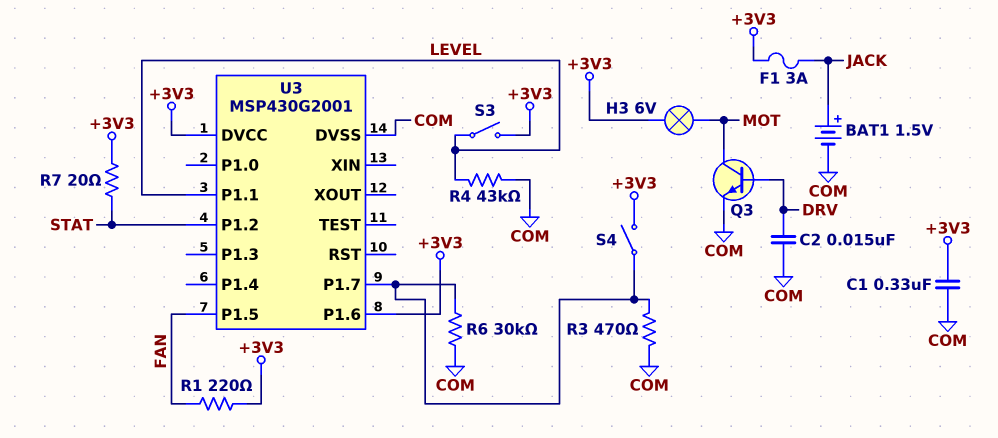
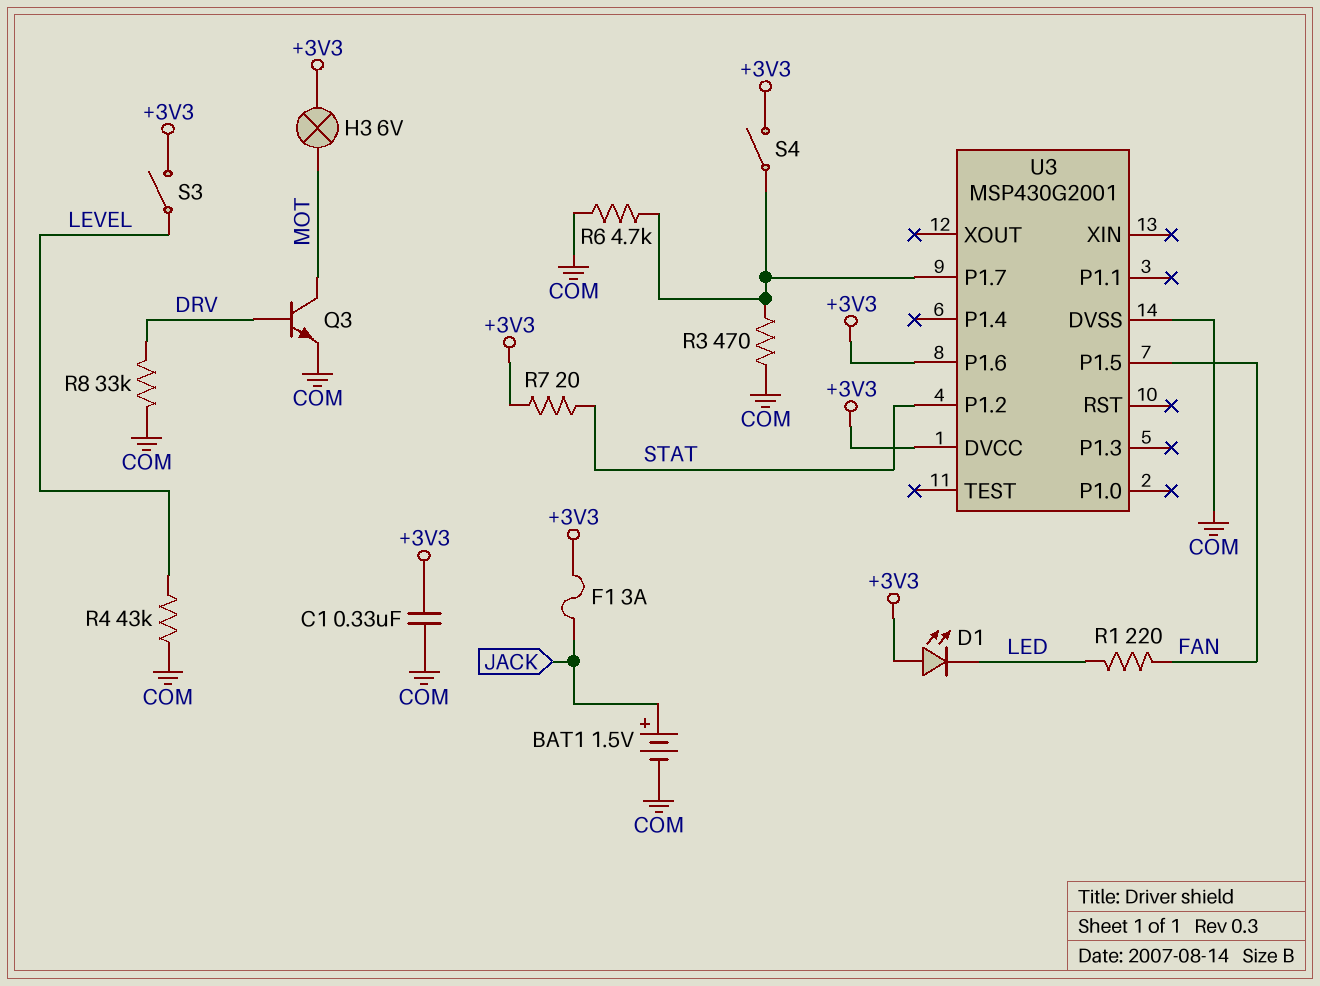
C2: 15nF (COM, DRV) -> none
D1: none -> LED (A +3V3, K LED)
R1: 220 (+3V3, FAN) -> 220 (FAN, LED)
R6: 30k (COM, U3/P1.7) -> 4.7k (COM, U3/P1.7)
R8: none -> 33k (COM, DRV)
U3 pin P1.1: LEVEL -> none

